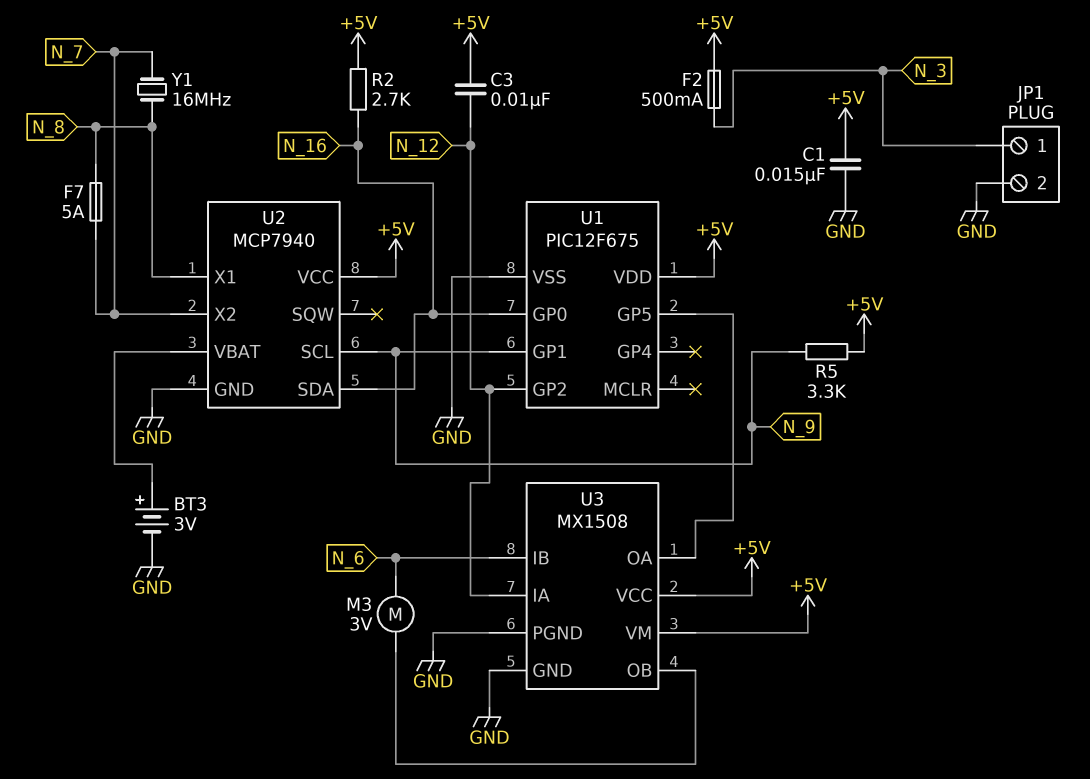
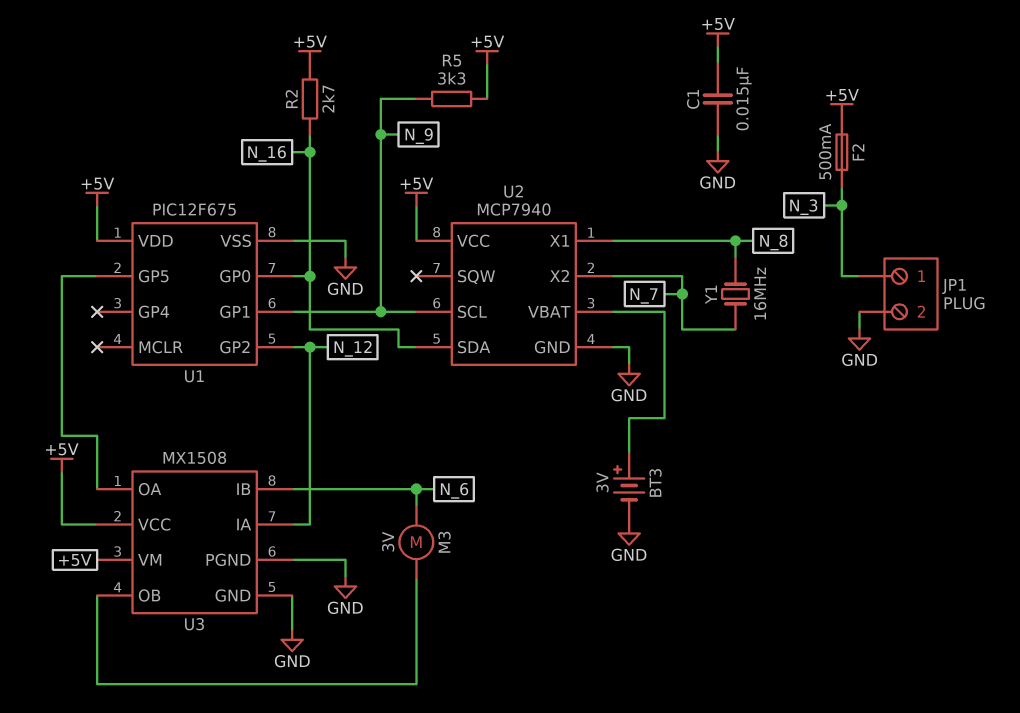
C3: 10nF (+5V, N_12) -> none
F7: 5A (N_7, N_8) -> none

